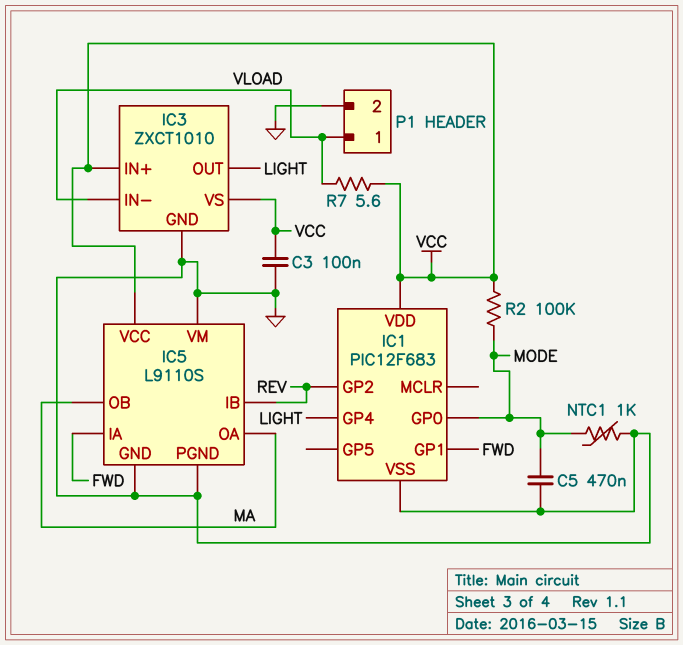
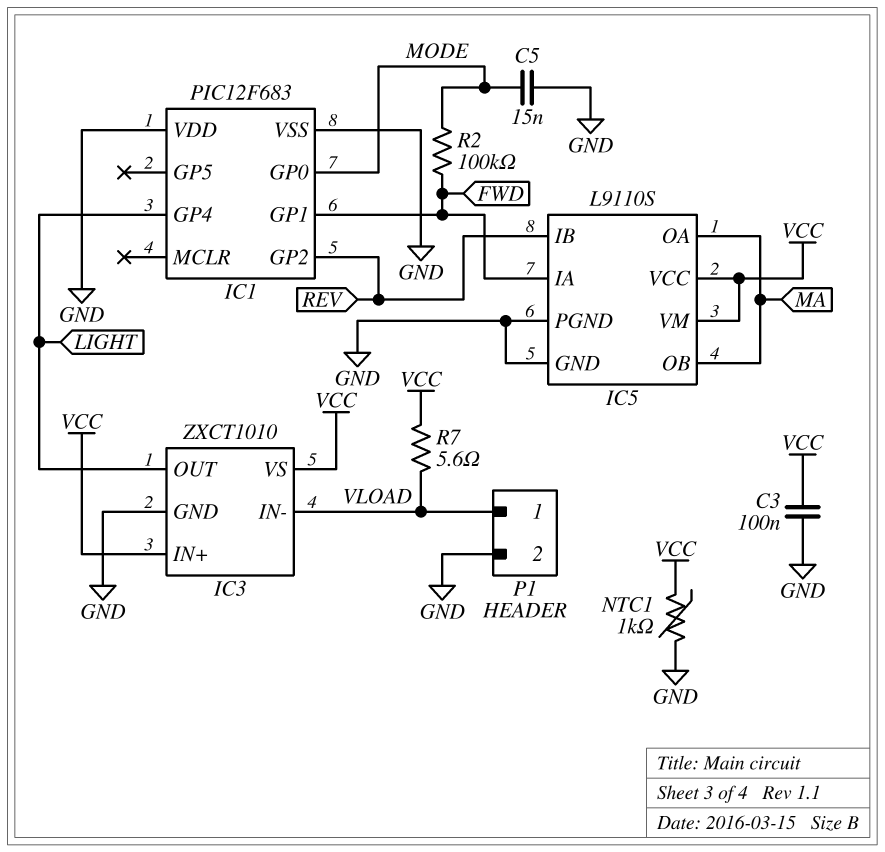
C5: 470nF (GND, MODE) -> 15nF (GND, MODE)
IC1 pin VDD: VCC -> GND
IC5 pin VM: GND -> VCC
NTC1: 1k (GND, MODE) -> 1k (GND, VCC)
R2: 100k (MODE, VCC) -> 100k (FWD, MODE)

